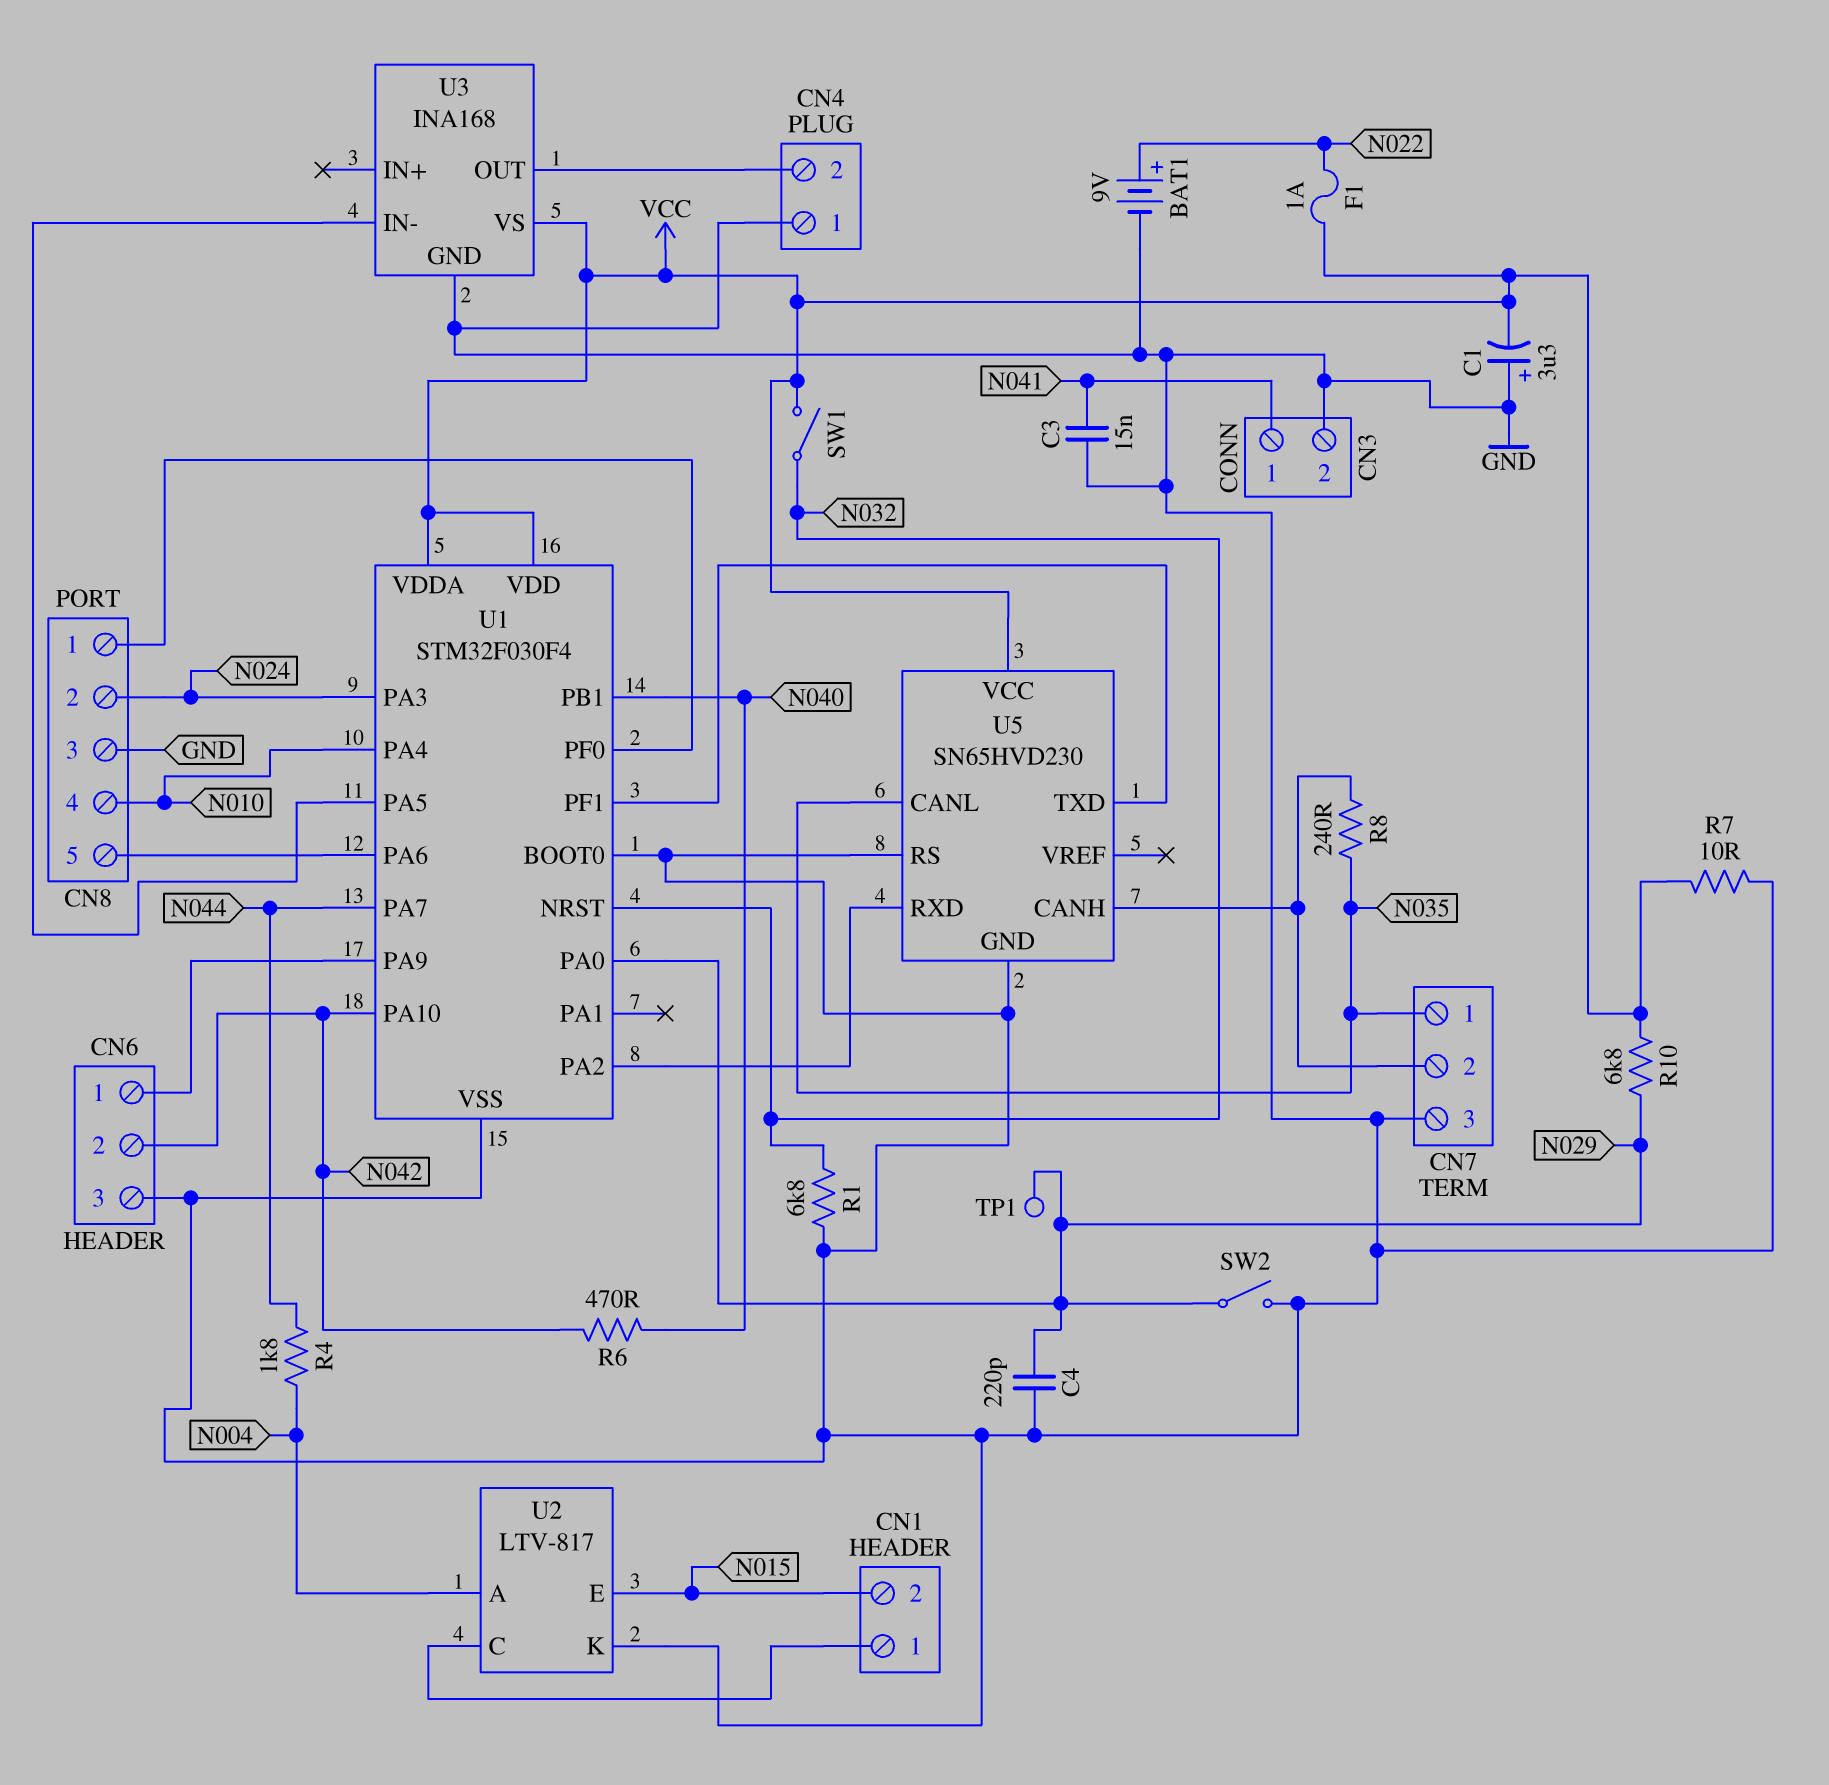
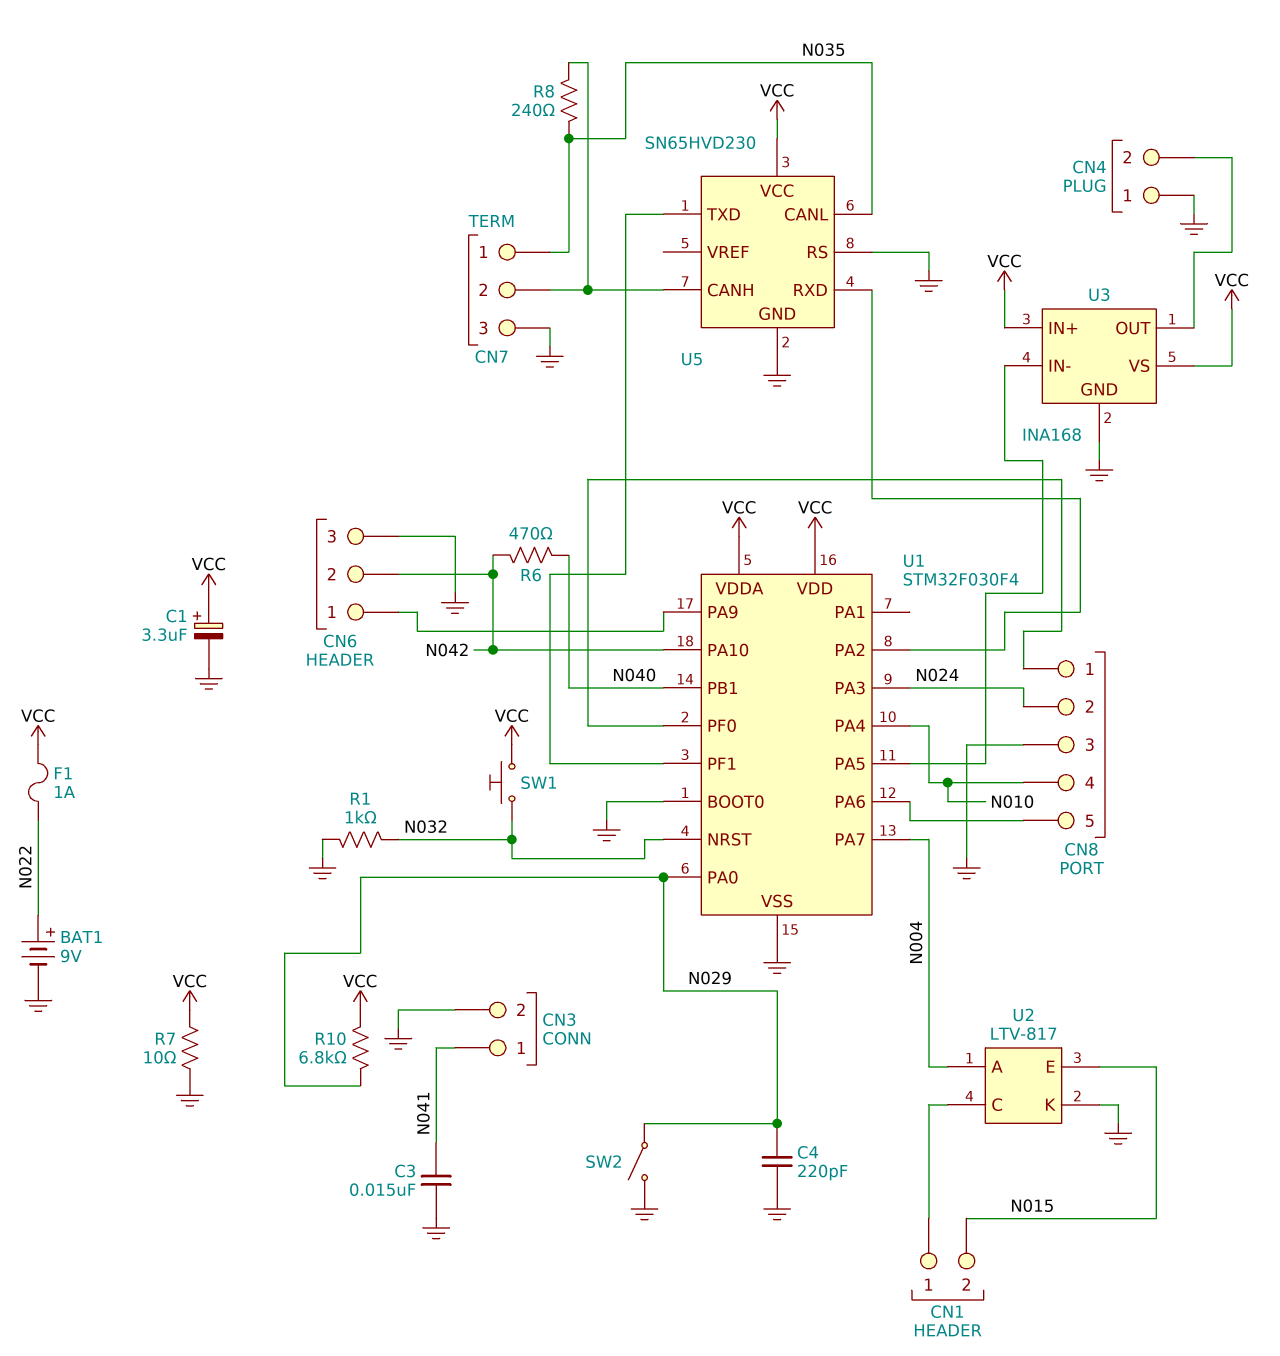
C1: 3.3uF (plus GND, minus VCC) -> 3.3uF (plus VCC, minus GND)
R1: 6.8k (GND, N032) -> 1k (GND, N032)
R4: 1.8k (N004, N044) -> none
SW1: switch (N032, VCC) -> button (N032, VCC)
TP1: test point (N029) -> none
U1 pin PA7: N044 -> N004
U3 pin IN+: none -> VCC

